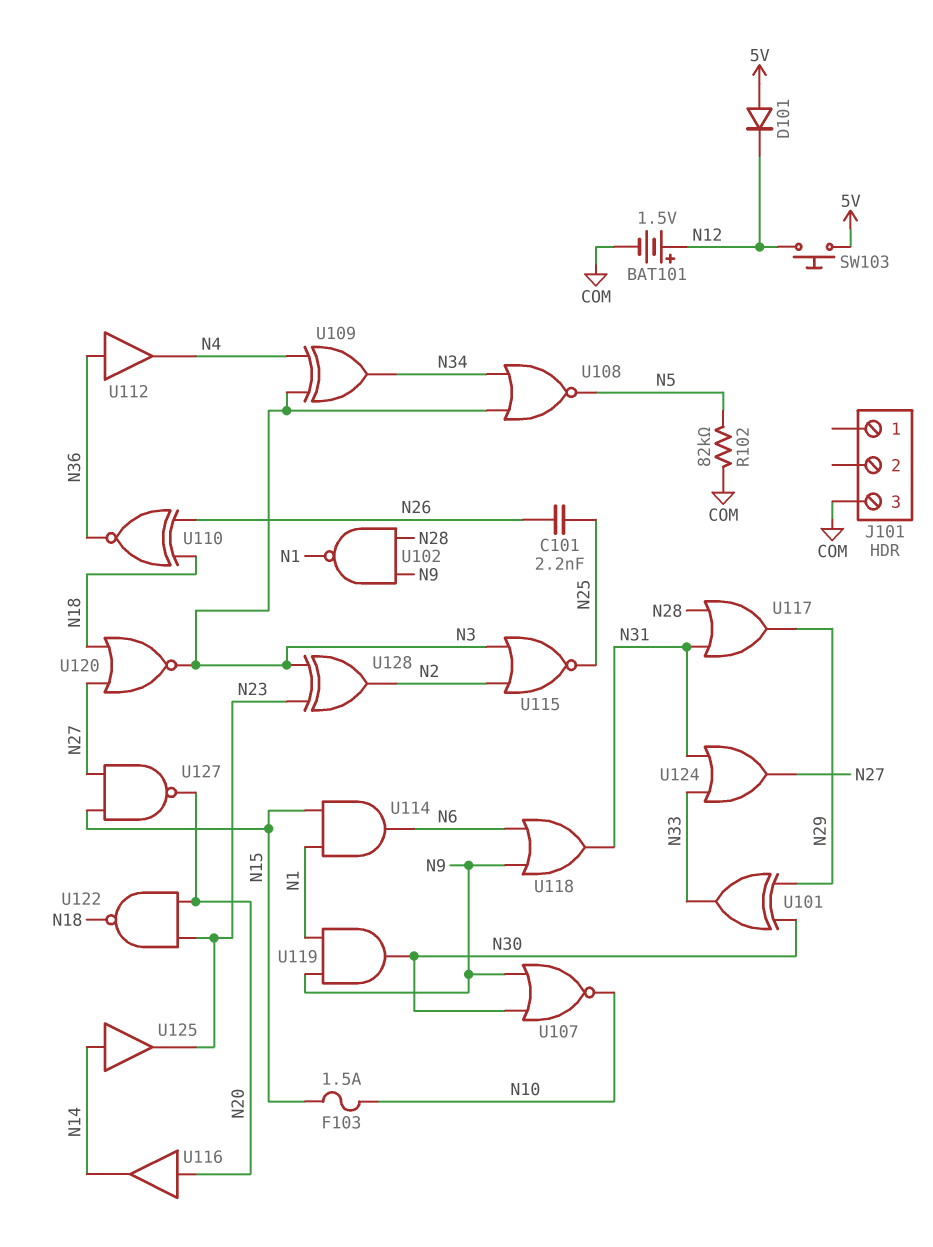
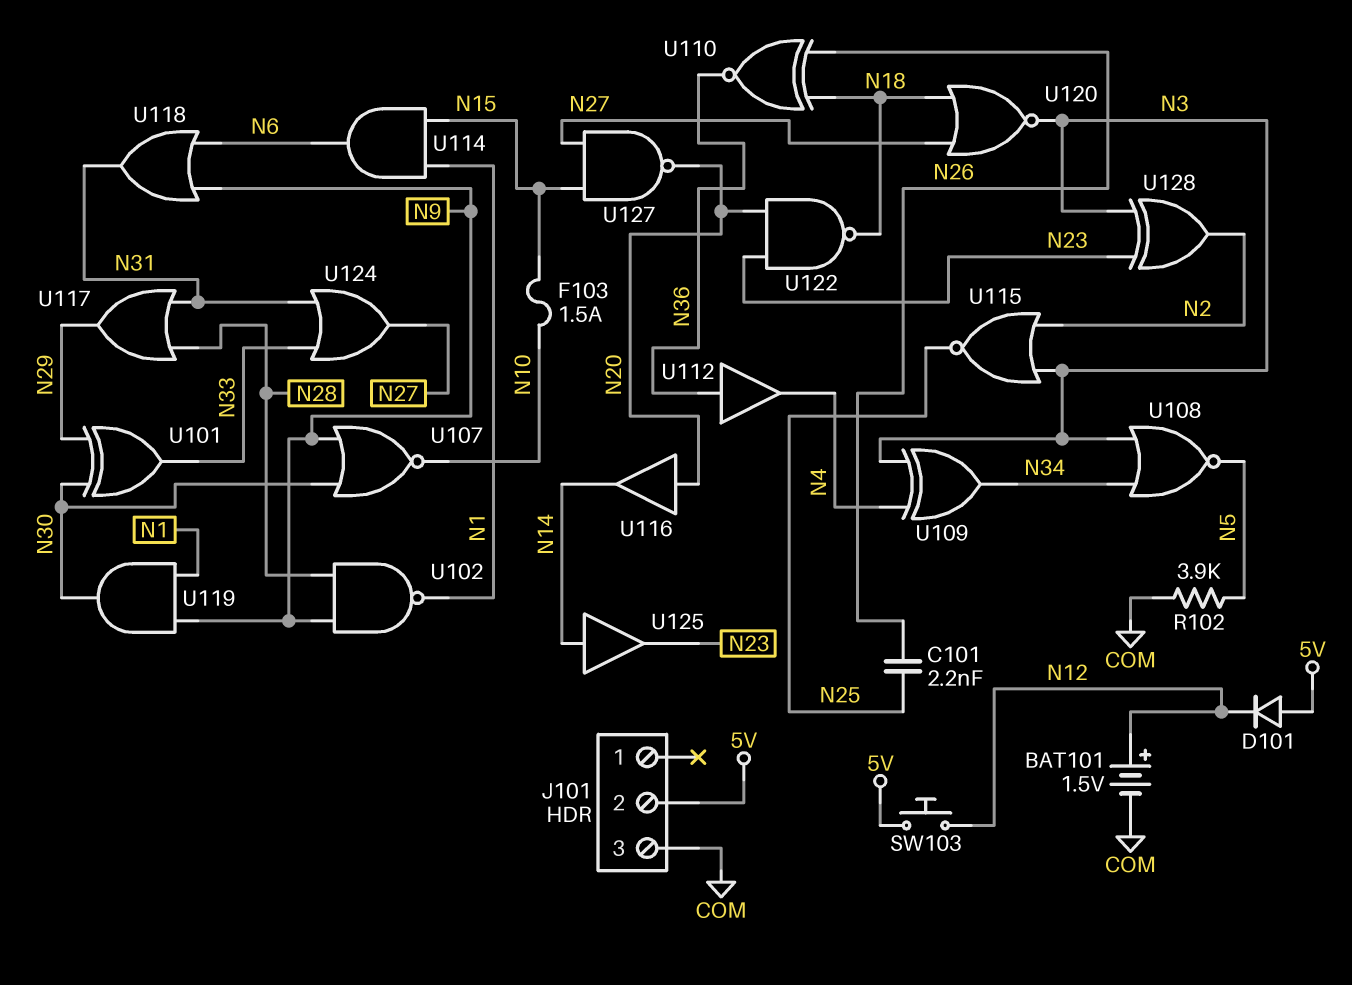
J101 pin 2: none -> 5V
R102: 82k (COM, N5) -> 3.9k (COM, N5)

